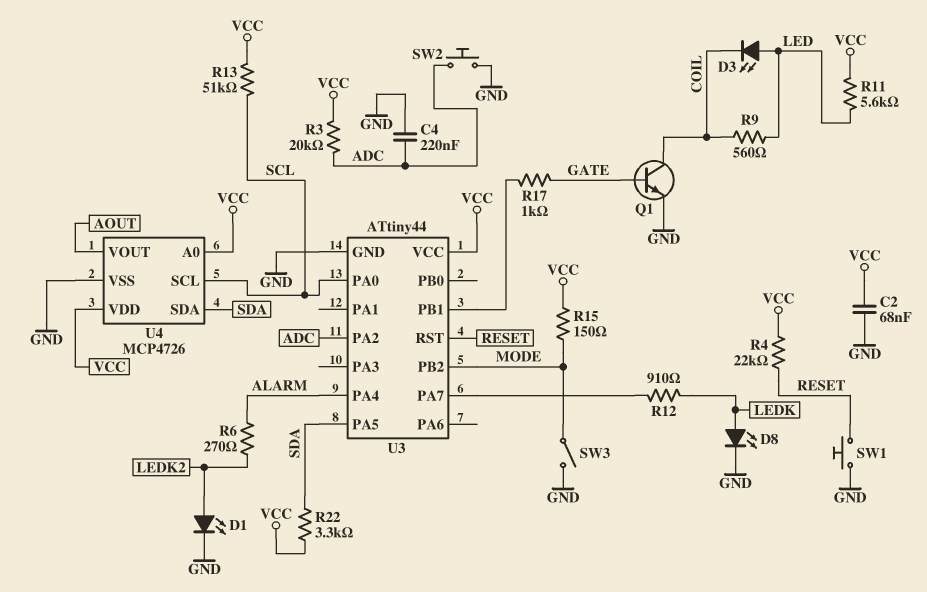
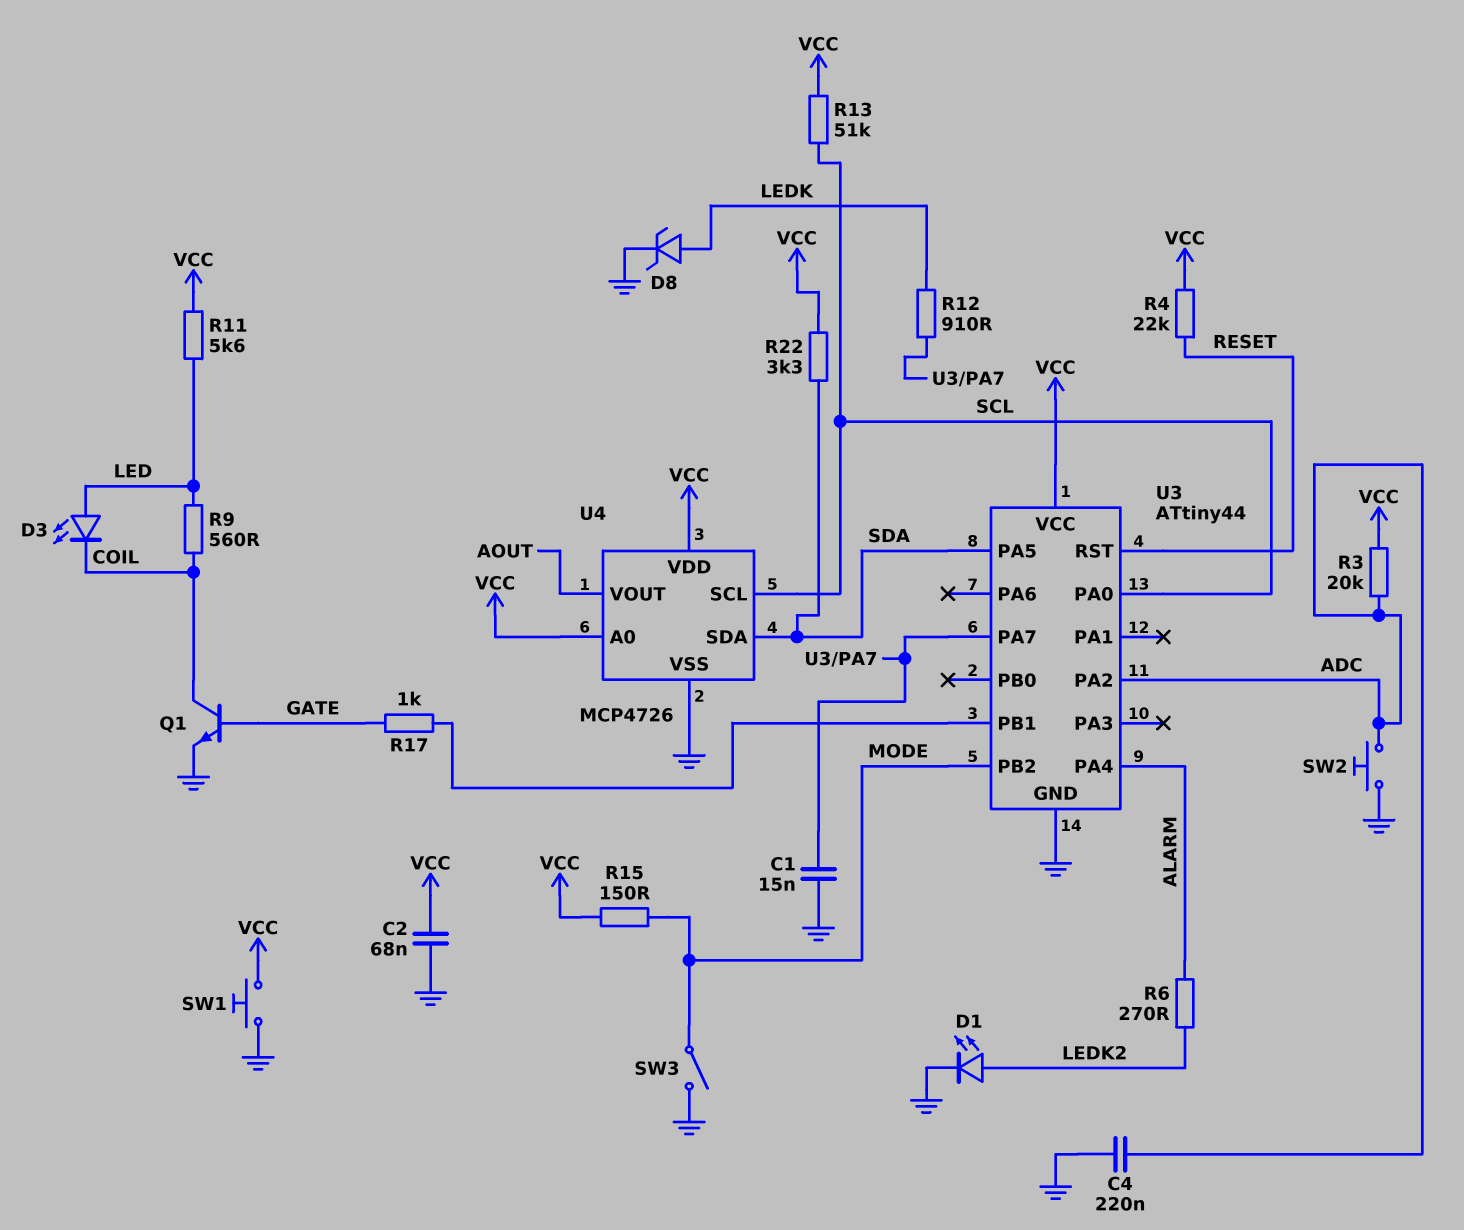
C1: none -> 15nF (GND, U3/PA7)
D8: LED (A LEDK, K GND) -> zener (A LEDK, K GND)
SW1: button (GND, RESET) -> button (GND, VCC)

